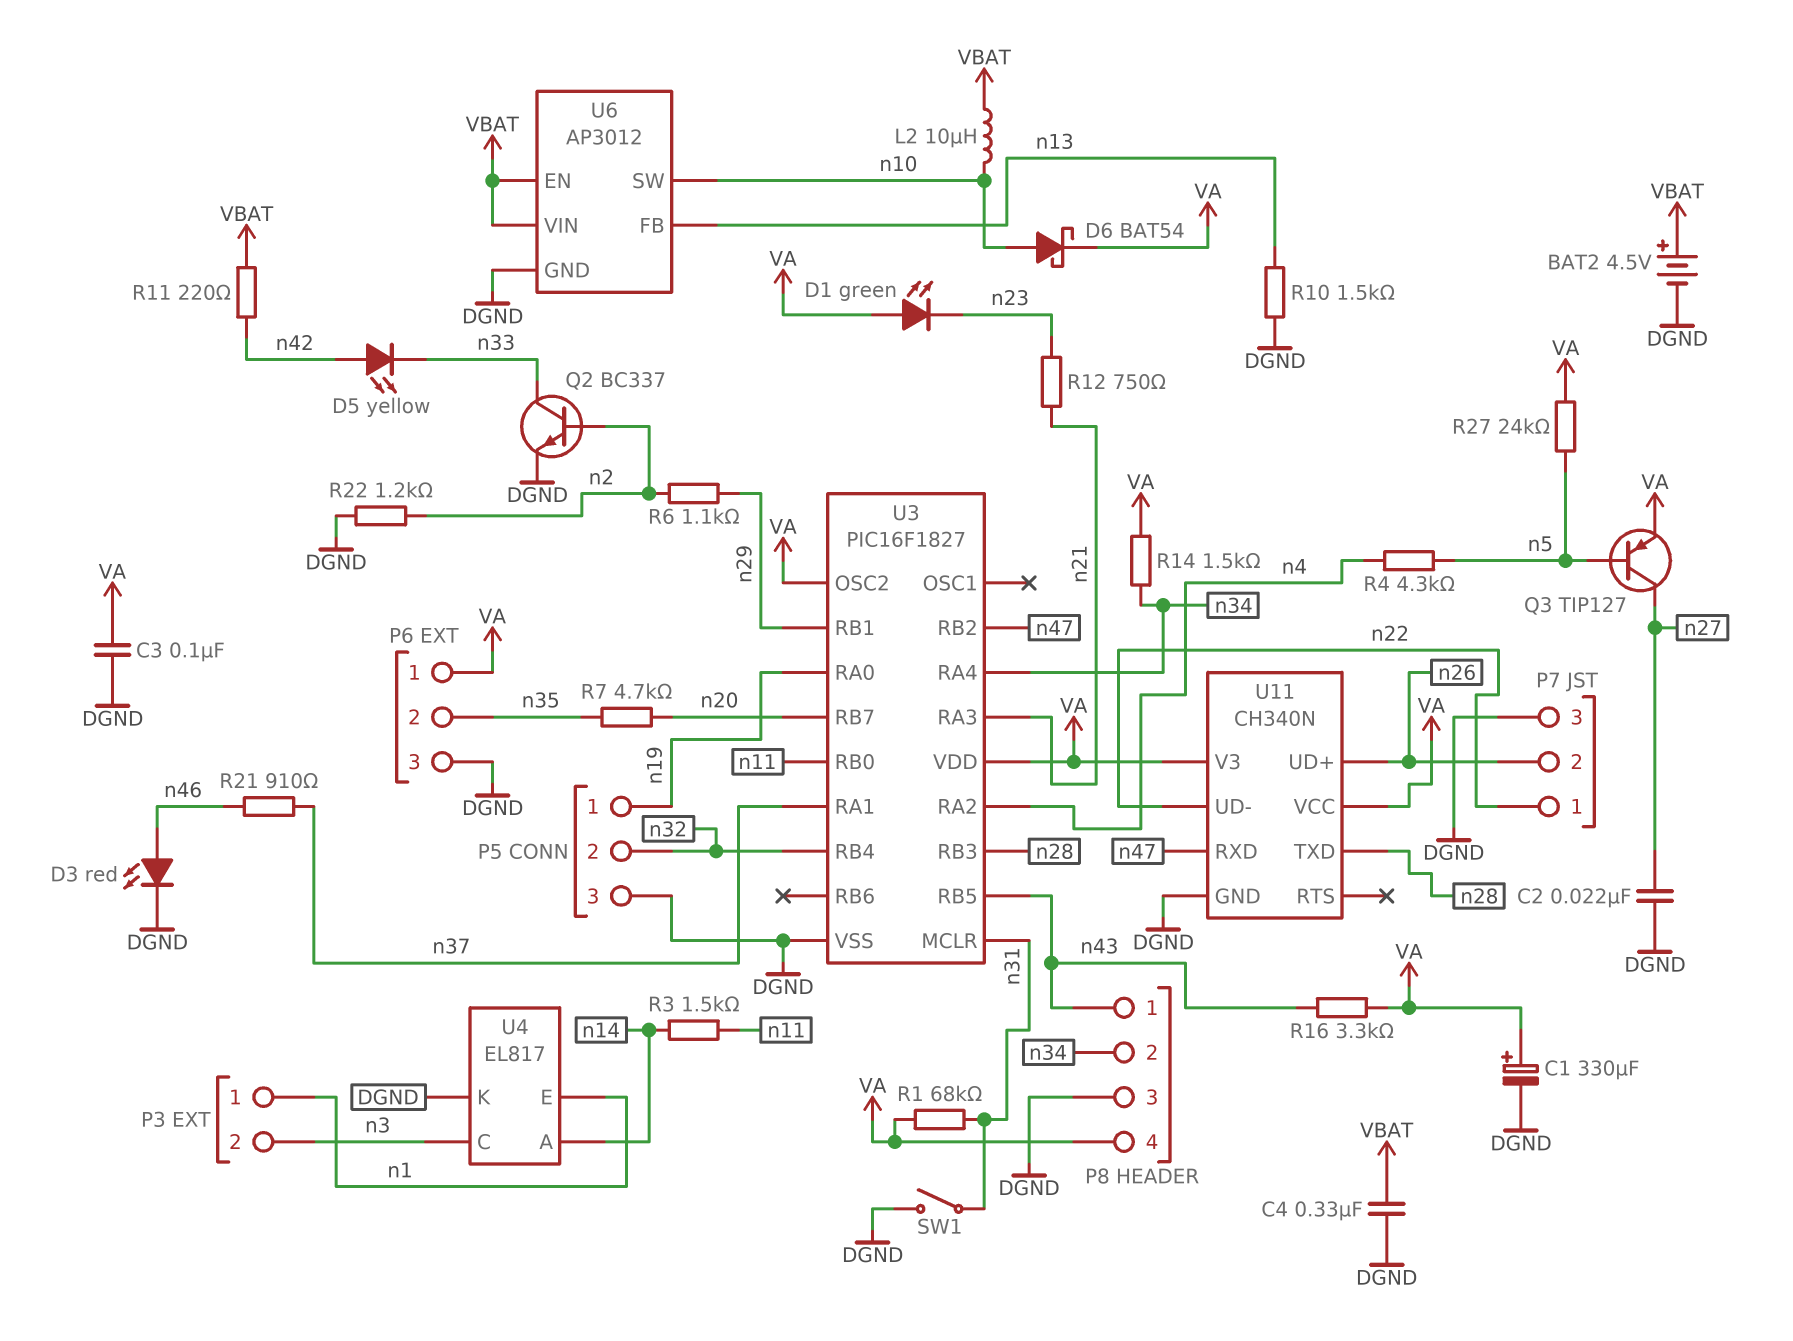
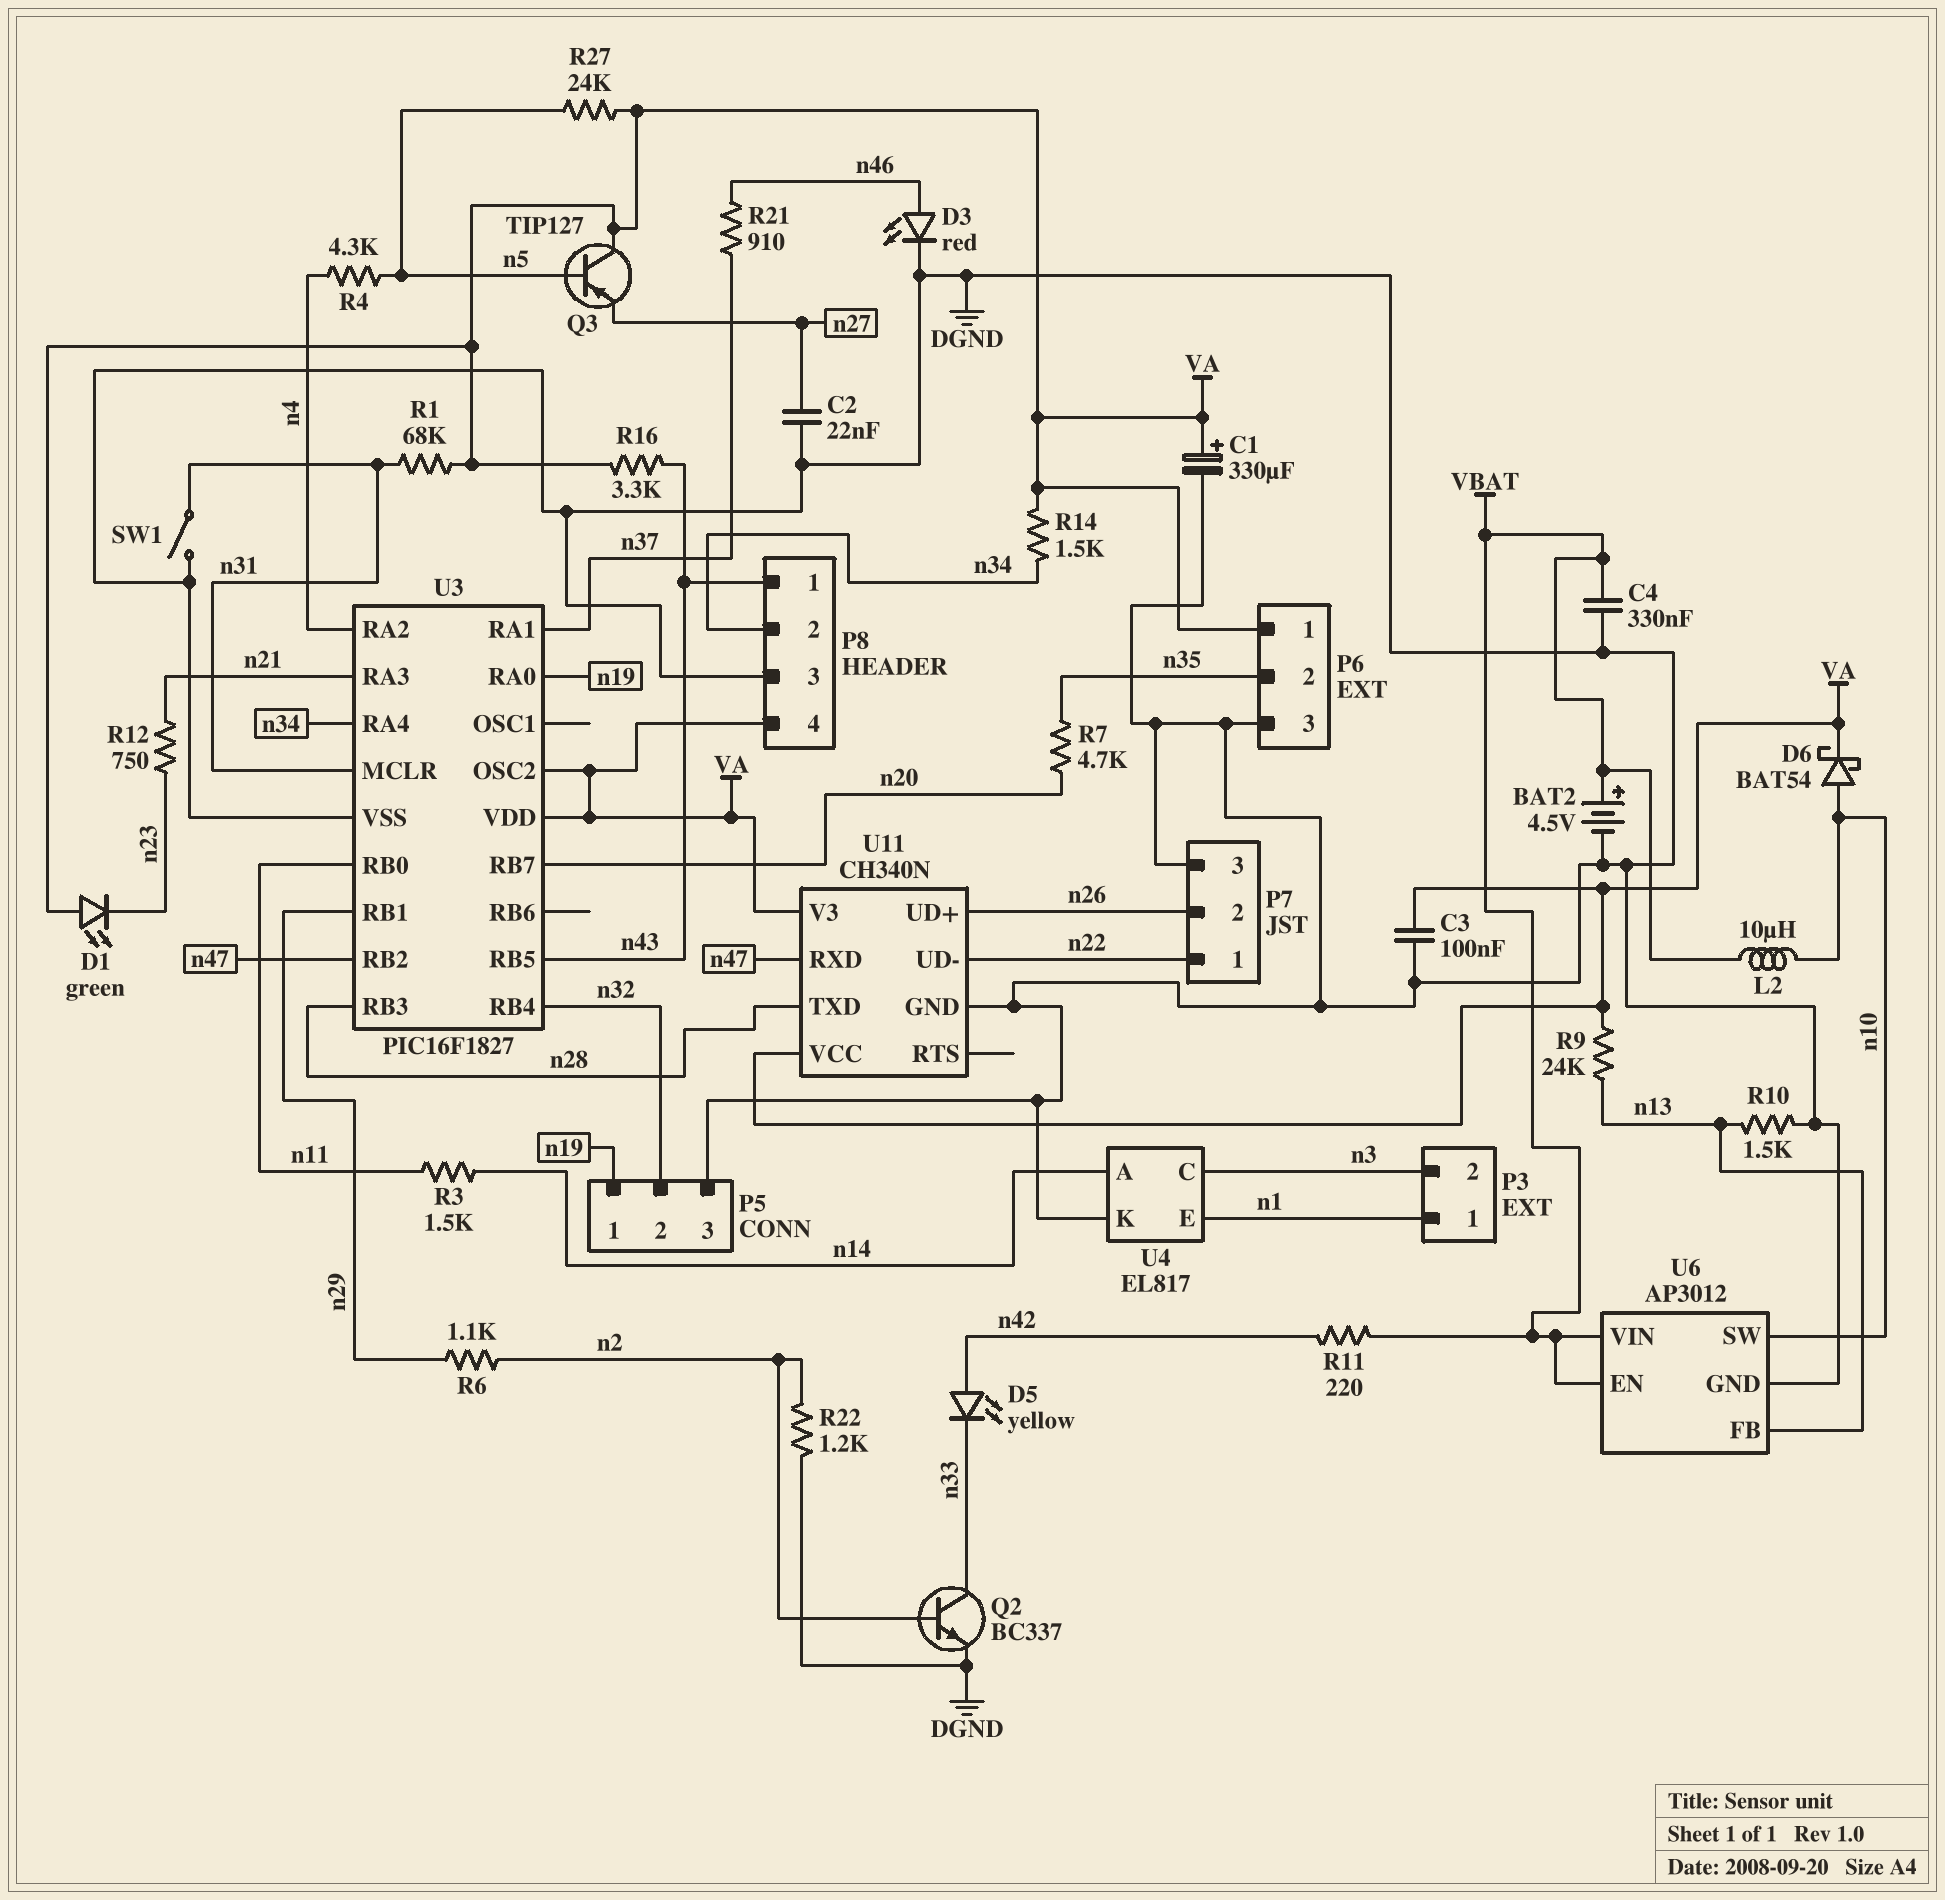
Q3: PNP TIP127 (B n5, C n27, E VA) -> PNP TIP127 (B n5, C VA, E n27)
R9: none -> 24k (VA, n13)

